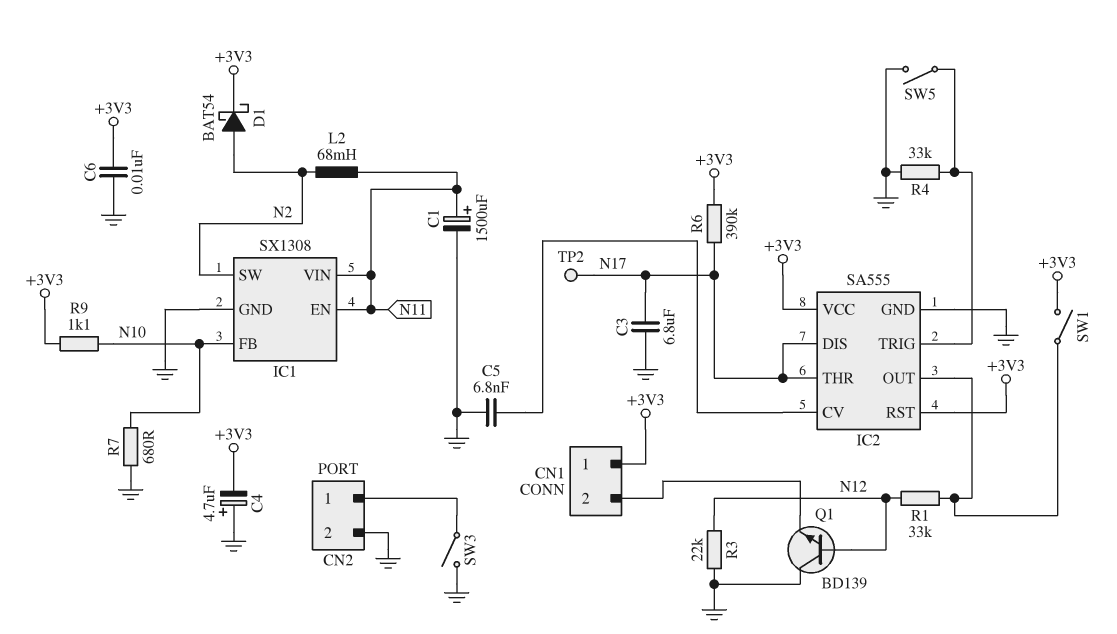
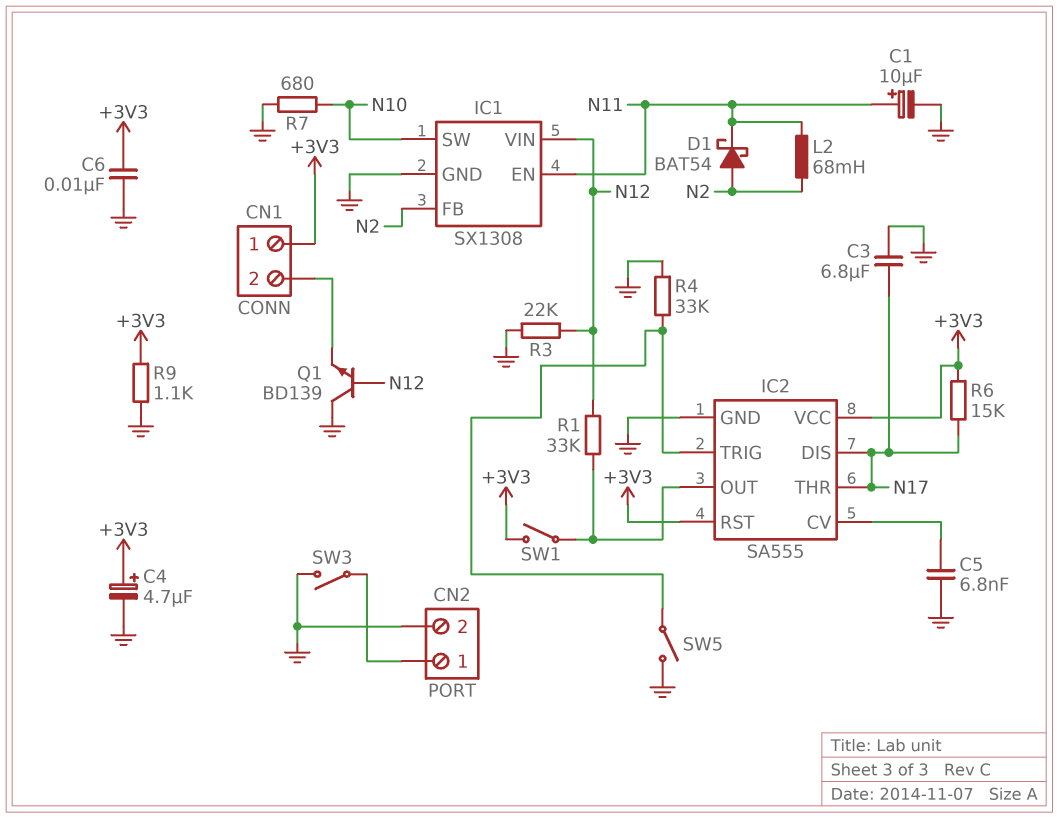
C1: 1500uF (plus N11, minus GND) -> 10uF (plus N11, minus GND)
C4: 4.7uF (plus GND, minus +3V3) -> 4.7uF (plus +3V3, minus GND)
D1: schottky BAT54 (A N2, K +3V3) -> schottky BAT54 (A N2, K N11)
IC1 pin FB: N10 -> N2
IC1 pin SW: N2 -> N10
IC1 pin VIN: N11 -> N12
R6: 390k (+3V3, N17) -> 15k (+3V3, N17)
R9: 1.1k (+3V3, N10) -> 1.1k (+3V3, GND)
TP2: test point (N17) -> none

